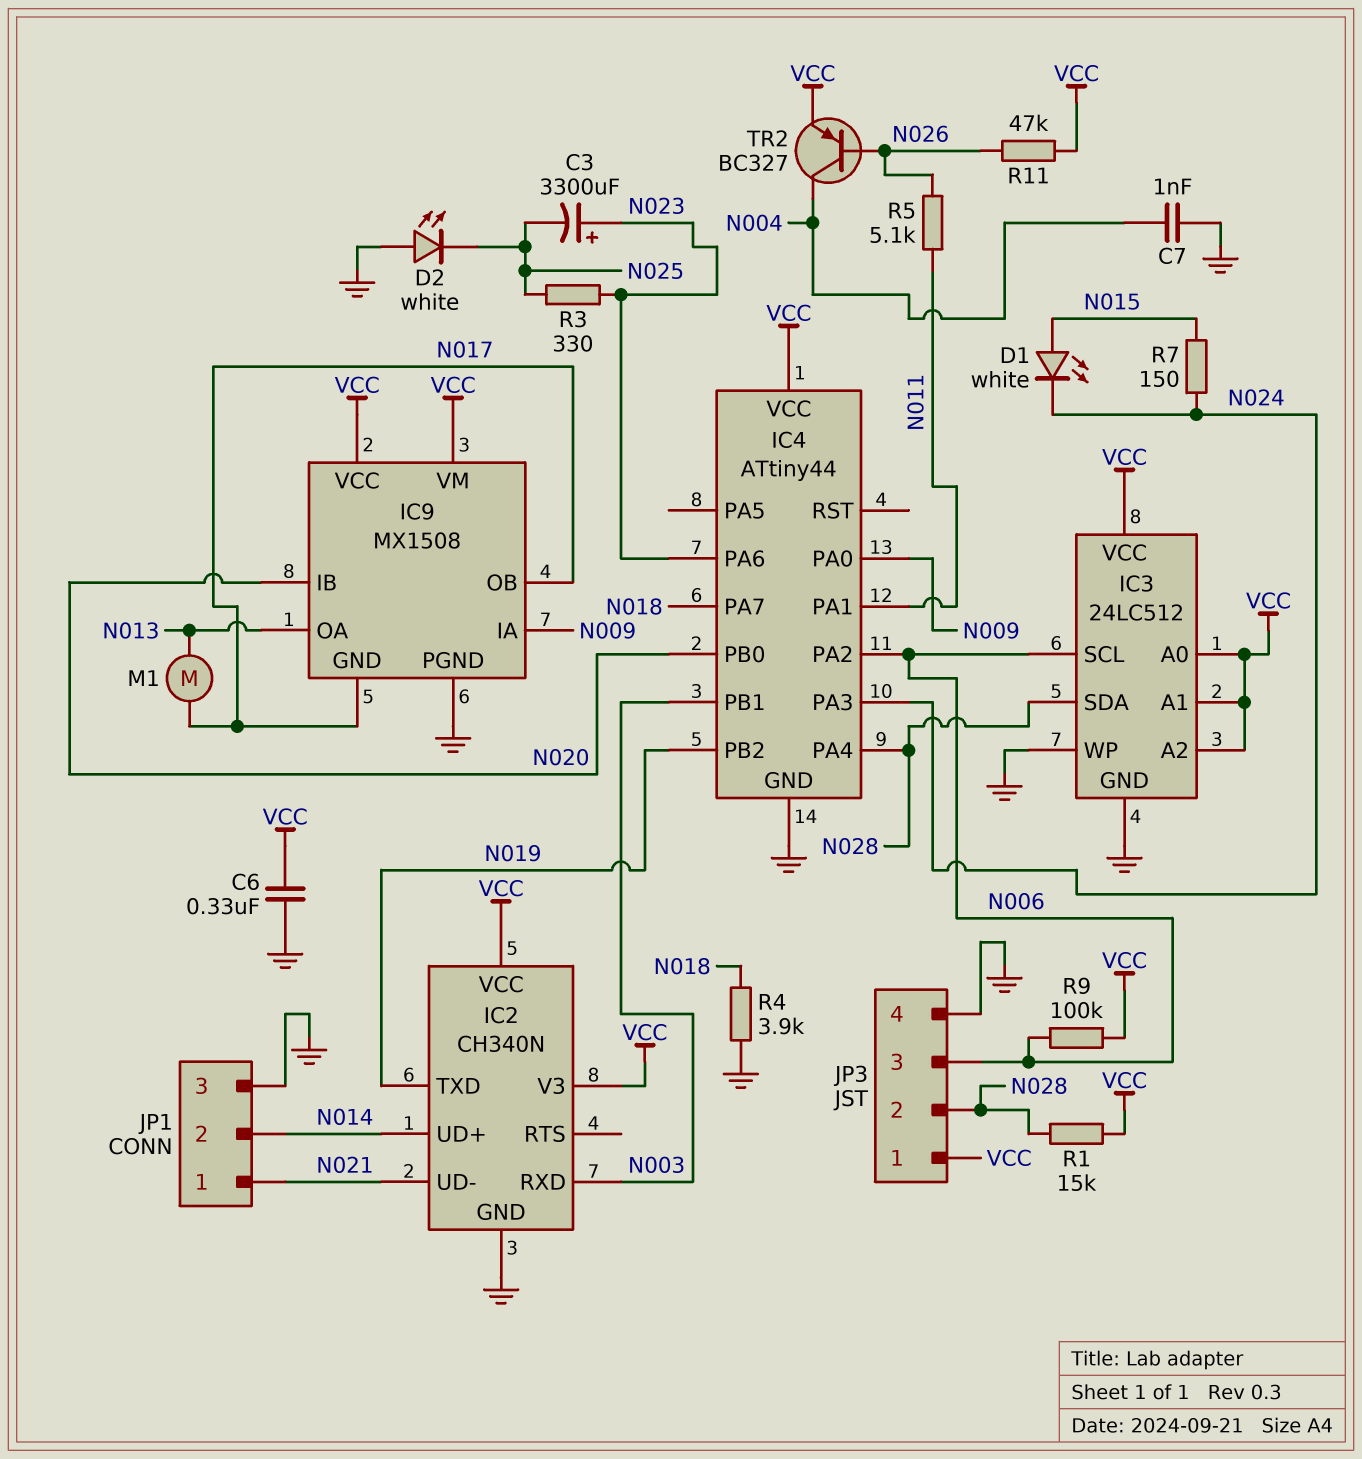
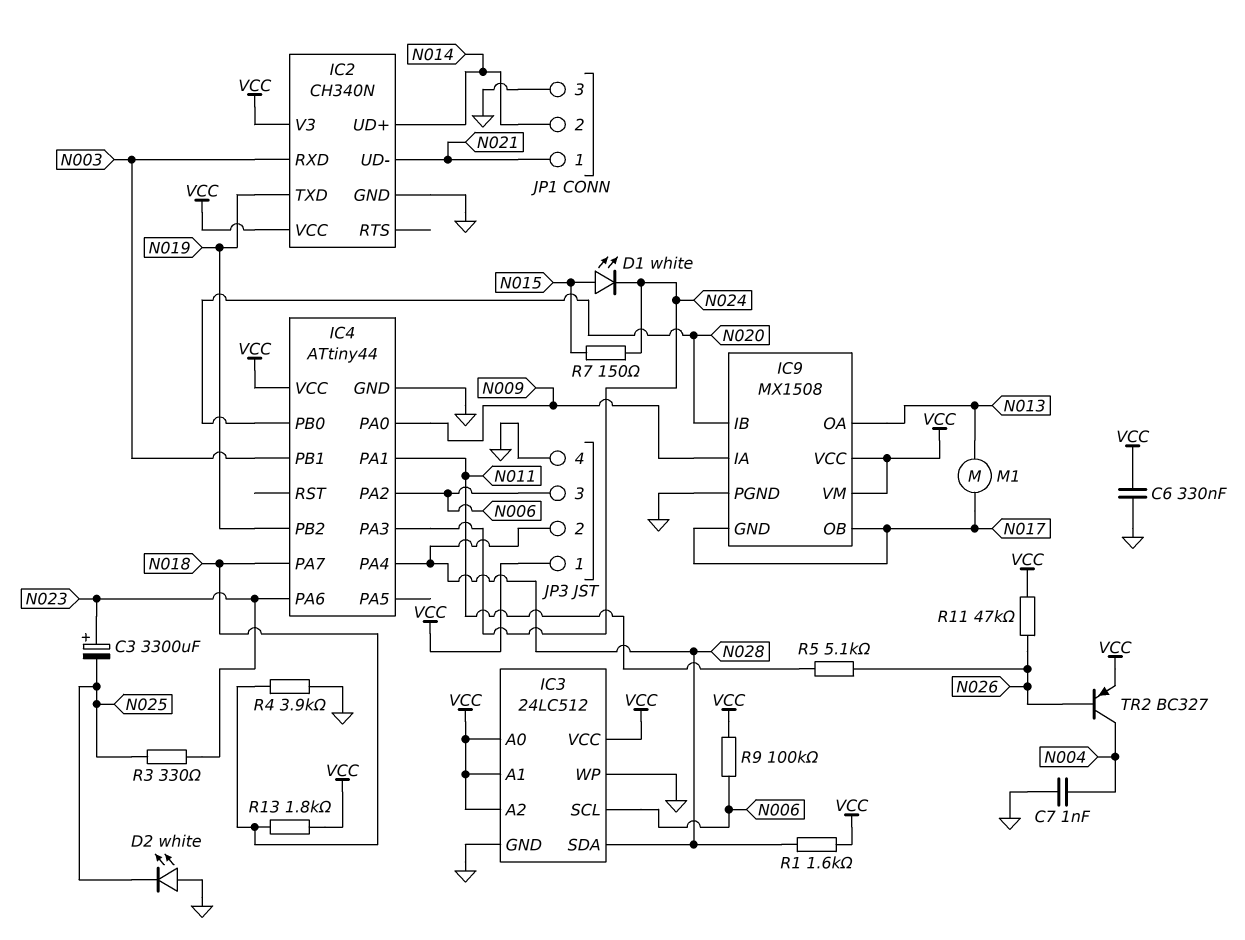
R1: 15k (N028, VCC) -> 1.6k (N028, VCC)
R13: none -> 1.8k (N018, VCC)

